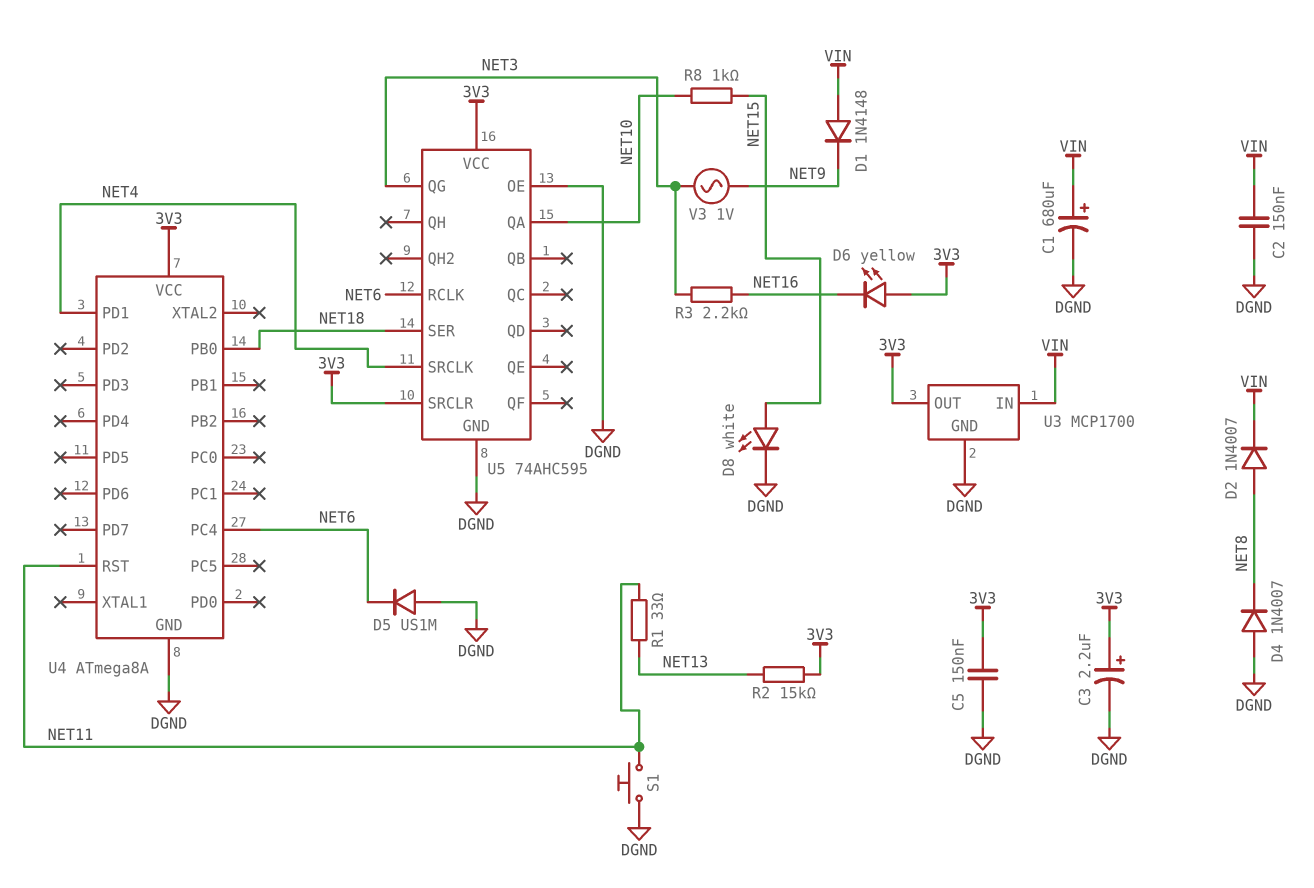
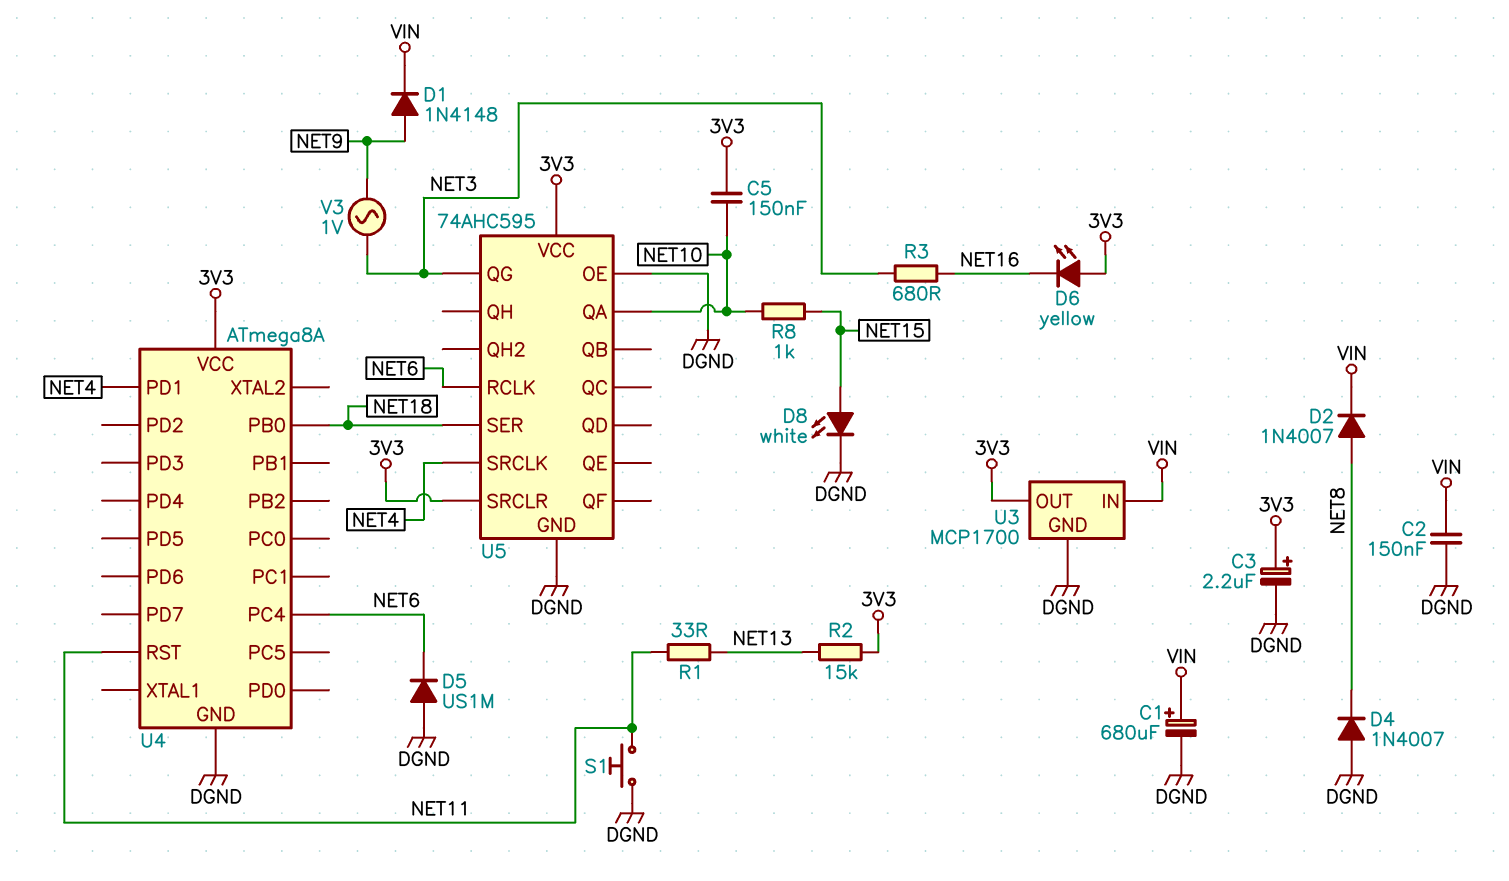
C5: 150nF (3V3, DGND) -> 150nF (3V3, NET10)
D1: diode 1N4148 (A VIN, K NET9) -> diode 1N4148 (A NET9, K VIN)
R3: 2.2k (NET3, NET16) -> 680 (NET3, NET16)

